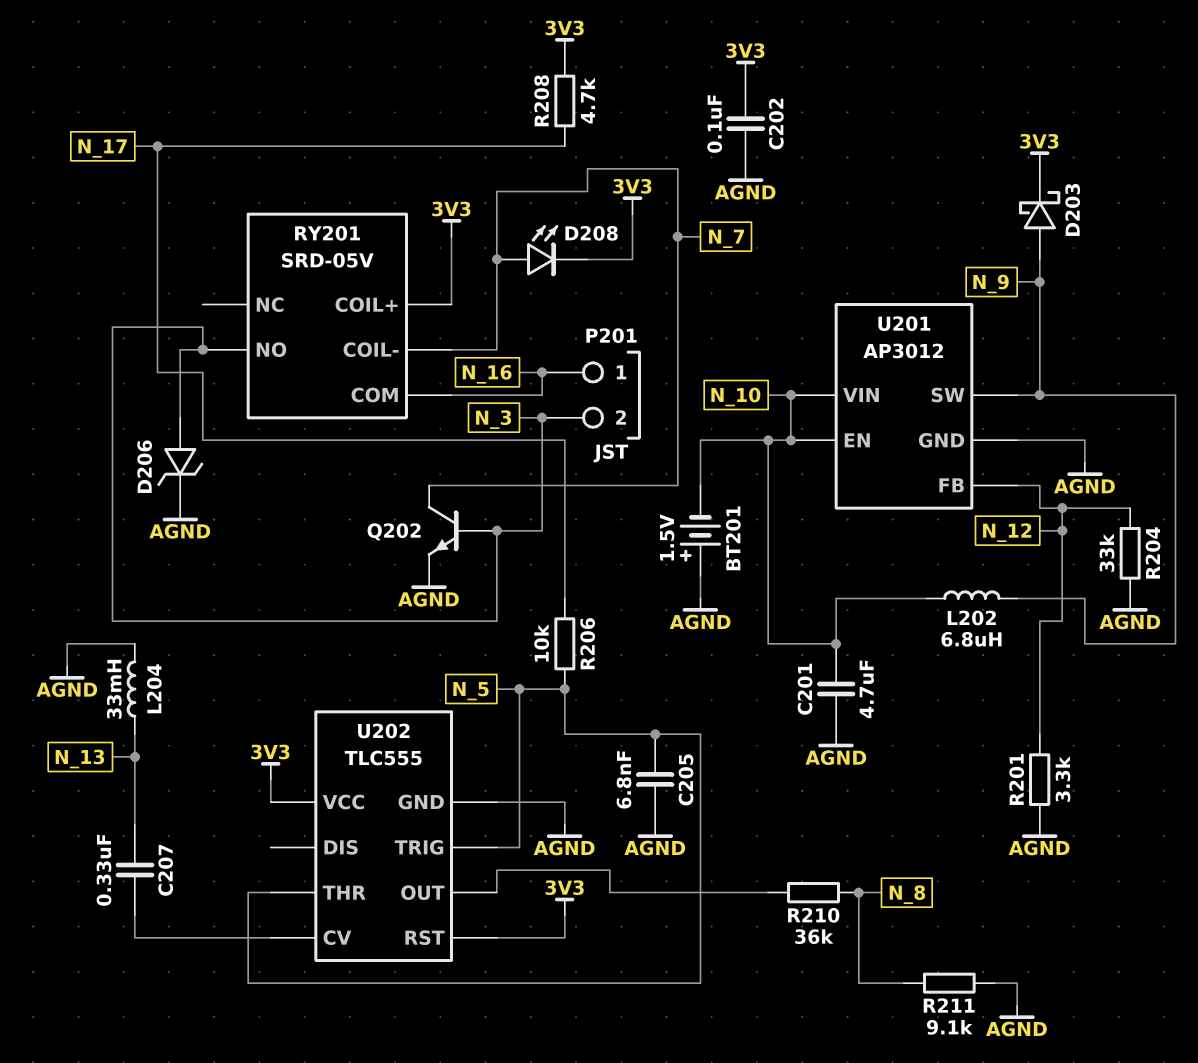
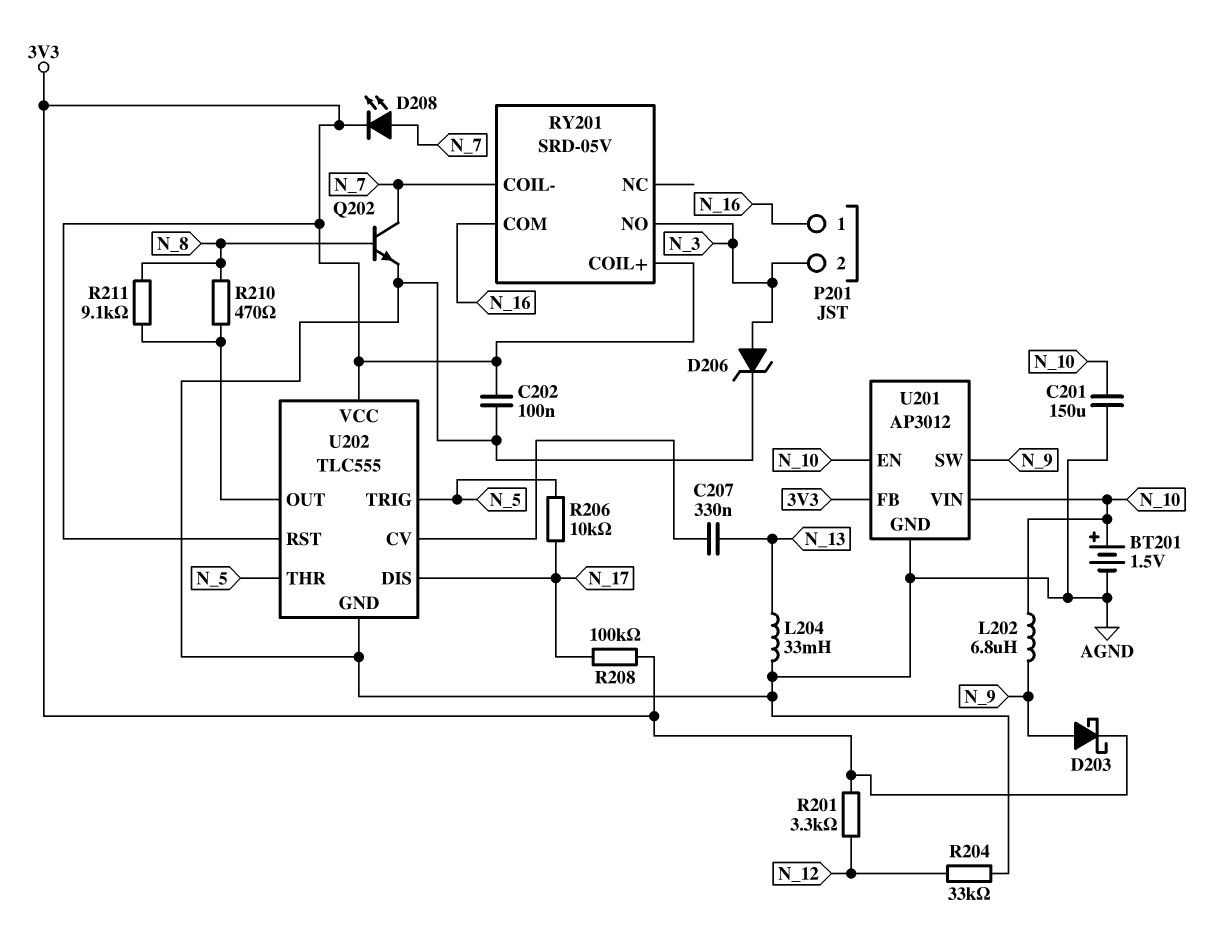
BT201: 1.5V (plus AGND, minus N_10) -> 1.5V (plus N_10, minus AGND)
C201: 4.7uF (AGND, N_10) -> 150uF (AGND, N_10)
C205: 6.8nF (AGND, N_5) -> none
Q202: NPN (B N_3, C N_7, E AGND) -> NPN (B N_8, C N_7, E AGND)
R201: 3.3k (AGND, N_12) -> 3.3k (3V3, N_12)
R208: 4.7k (3V3, N_17) -> 100k (3V3, N_17)
R210: 36k (N_8, U202/OUT) -> 470 (N_8, U202/OUT)
R211: 9.1k (AGND, N_8) -> 9.1k (N_8, U202/OUT)
U201 pin FB: N_12 -> 3V3
U202 pin DIS: none -> N_17

